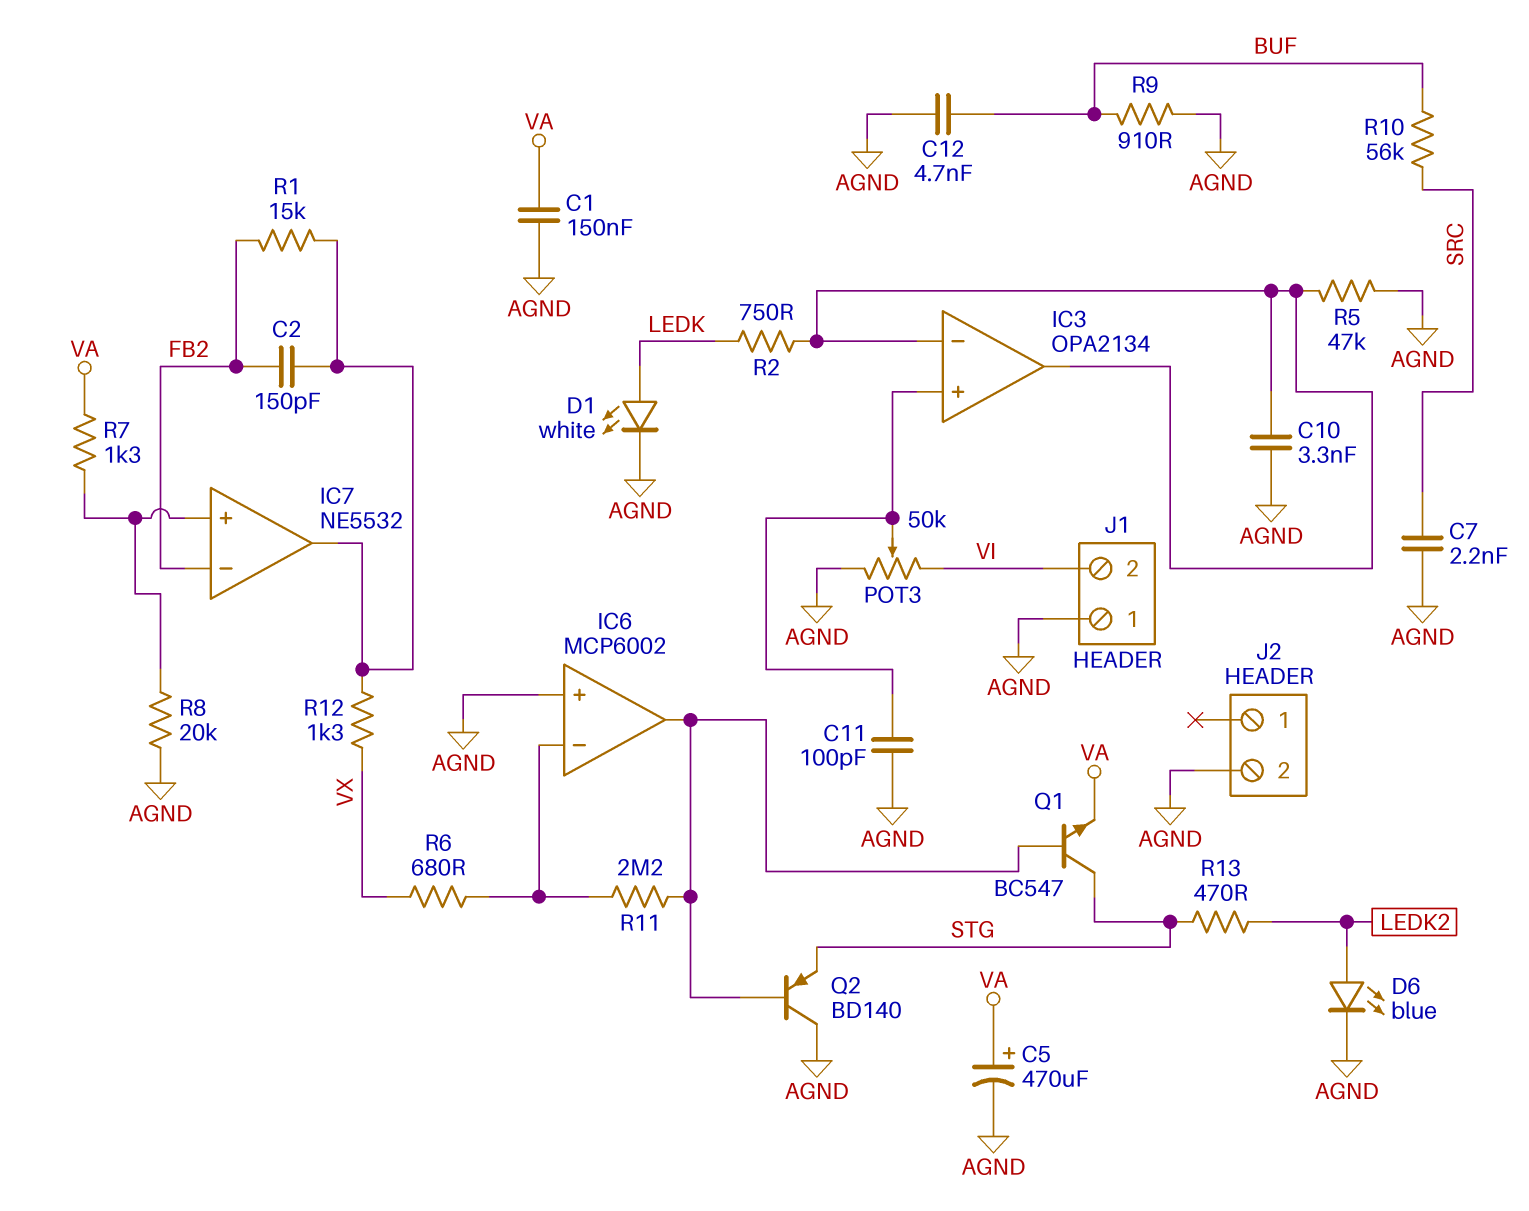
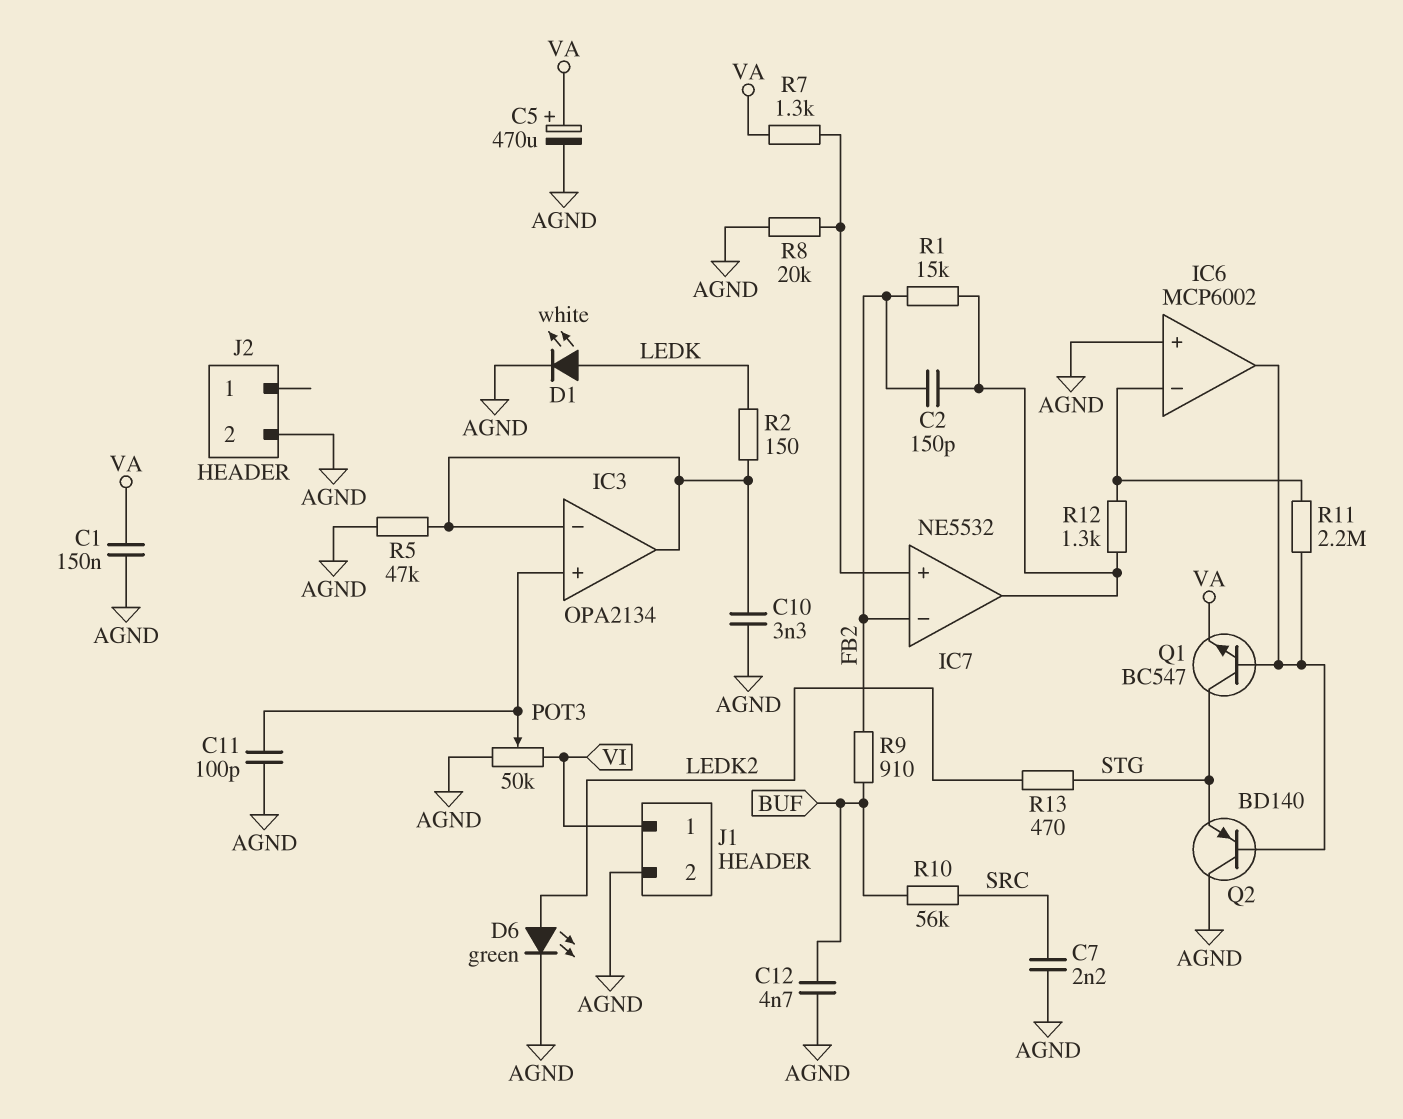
D6: LED blue (A LEDK2, K AGND) -> LED green (A LEDK2, K AGND)
J1 pin 1: AGND -> VI
J1 pin 2: VI -> AGND
R2: 750 (IC3/in-, LEDK) -> 150 (IC3/in-, LEDK)
R6: 680 (IC6/in-, VX) -> none
R9: 910 (AGND, BUF) -> 910 (BUF, FB2)
R12: 1.3k (IC7/out, VX) -> 1.3k (IC6/in-, IC7/out)

